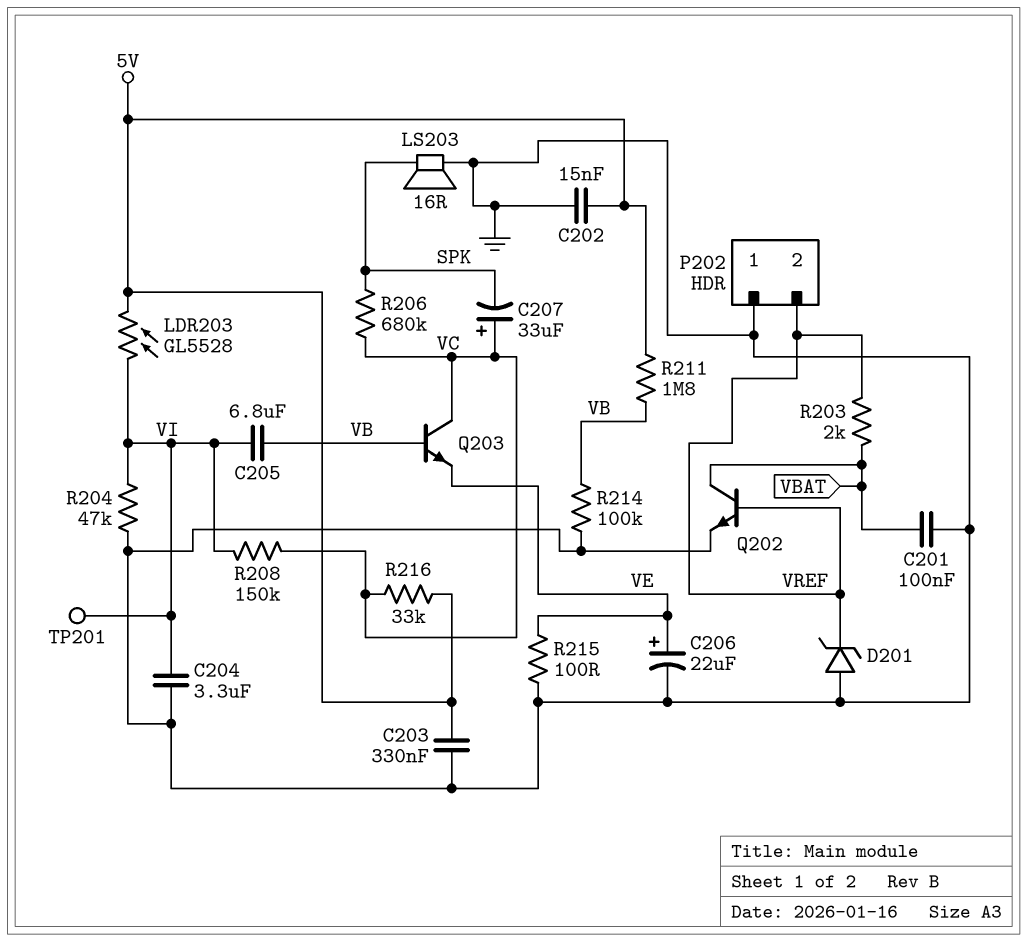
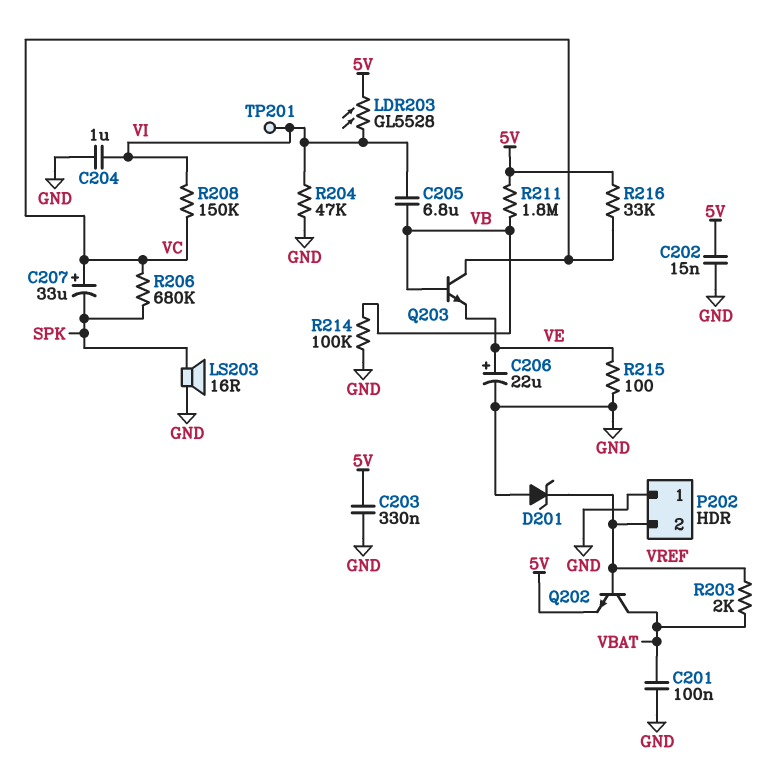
C204: 3.3uF (GND, VI) -> 1uF (GND, VI)
Q202: NPN (B VREF, C VBAT, E GND) -> NPN (B VREF, C VBAT, E 5V)

